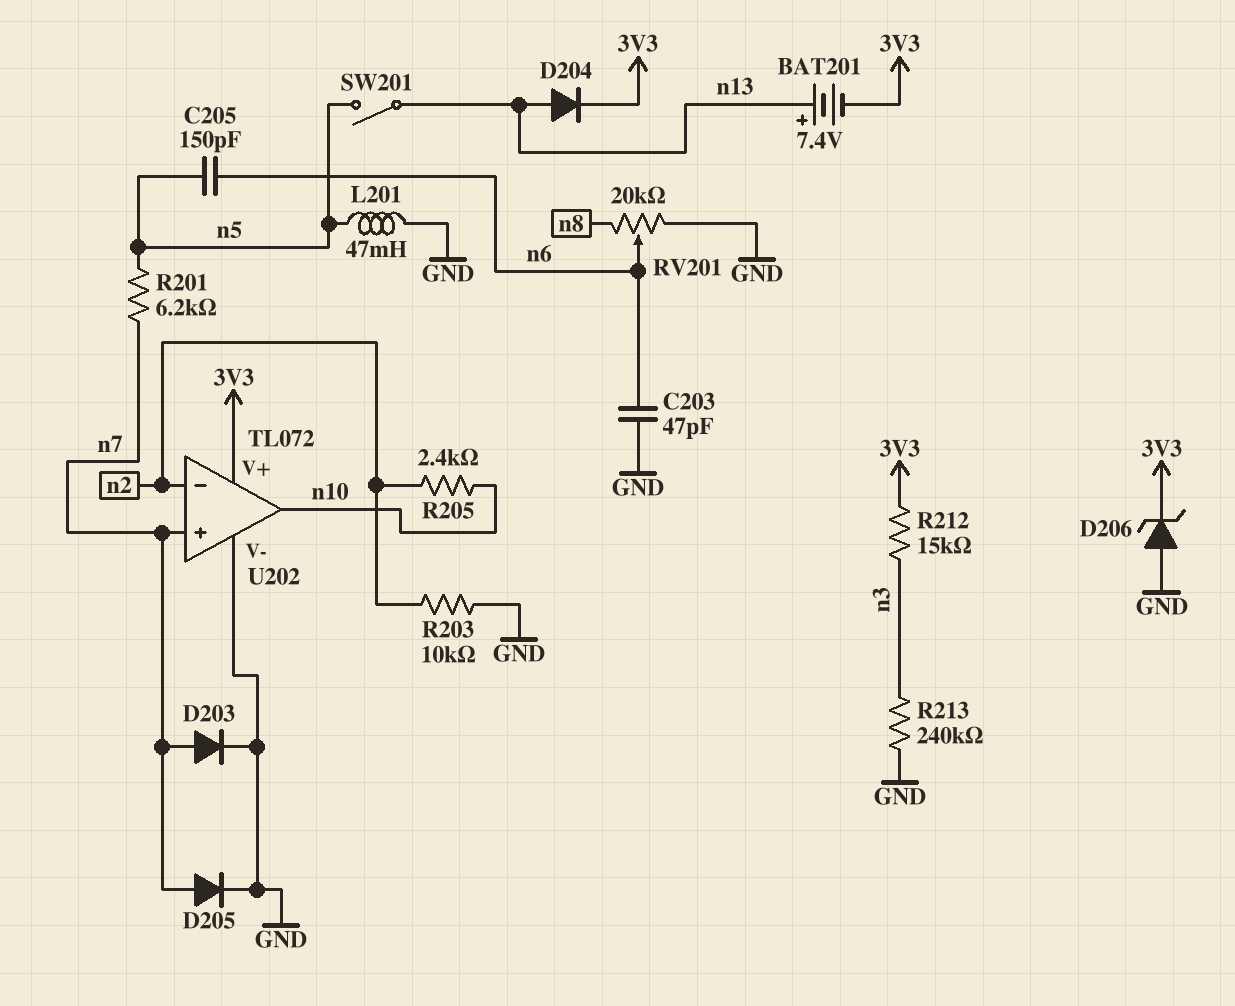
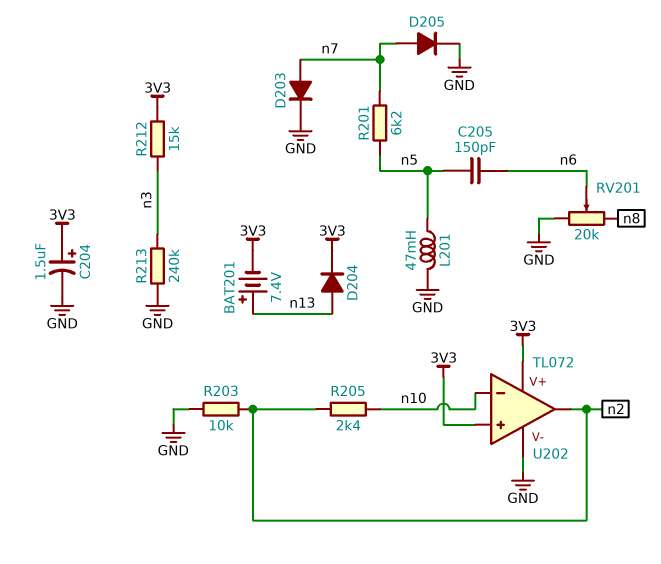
C203: 47pF (GND, n6) -> none
C204: none -> 1.5uF (plus 3V3, minus GND)
D206: zener (A GND, K 3V3) -> none
SW201: switch (n5, n13) -> none
U202 pin in+: n7 -> 3V3
U202 pin in-: n2 -> n10
U202 pin out: n10 -> n2

